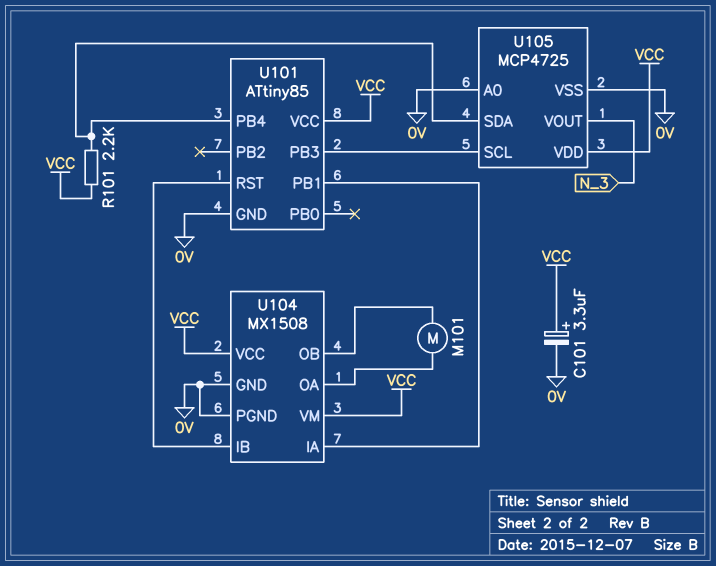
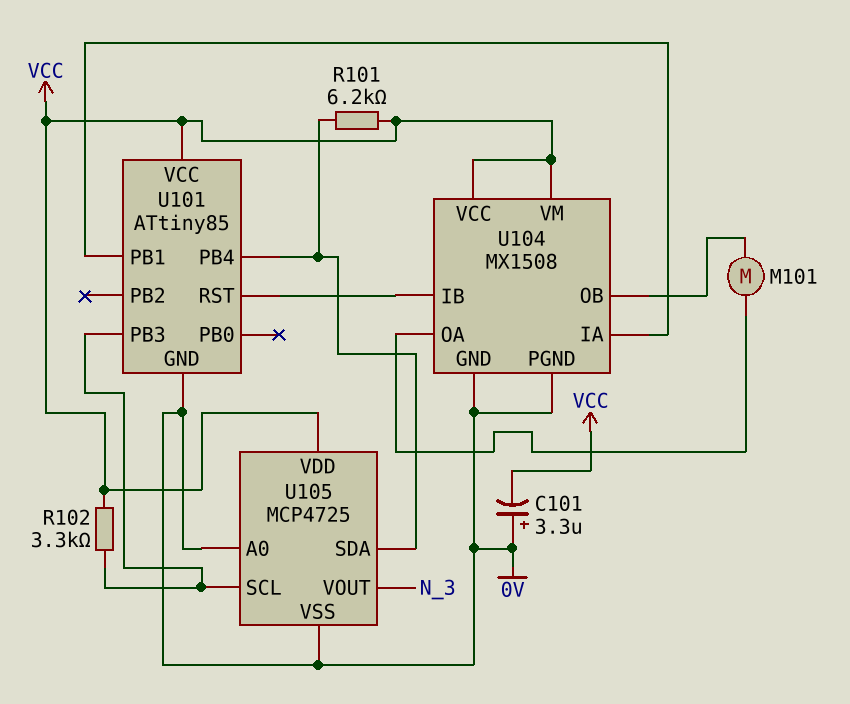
C101: 3.3uF (plus VCC, minus 0V) -> 3.3uF (plus 0V, minus VCC)
R101: 2.2k (U101/PB4, VCC) -> 6.2k (U101/PB4, VCC)
R102: none -> 3.3k (U101/PB3, VCC)

